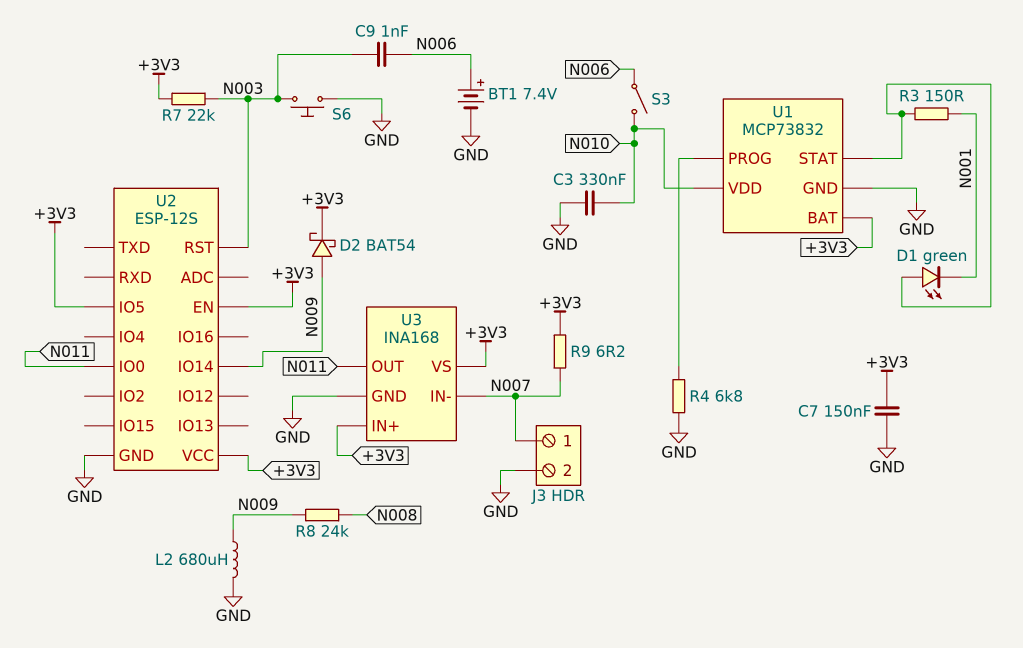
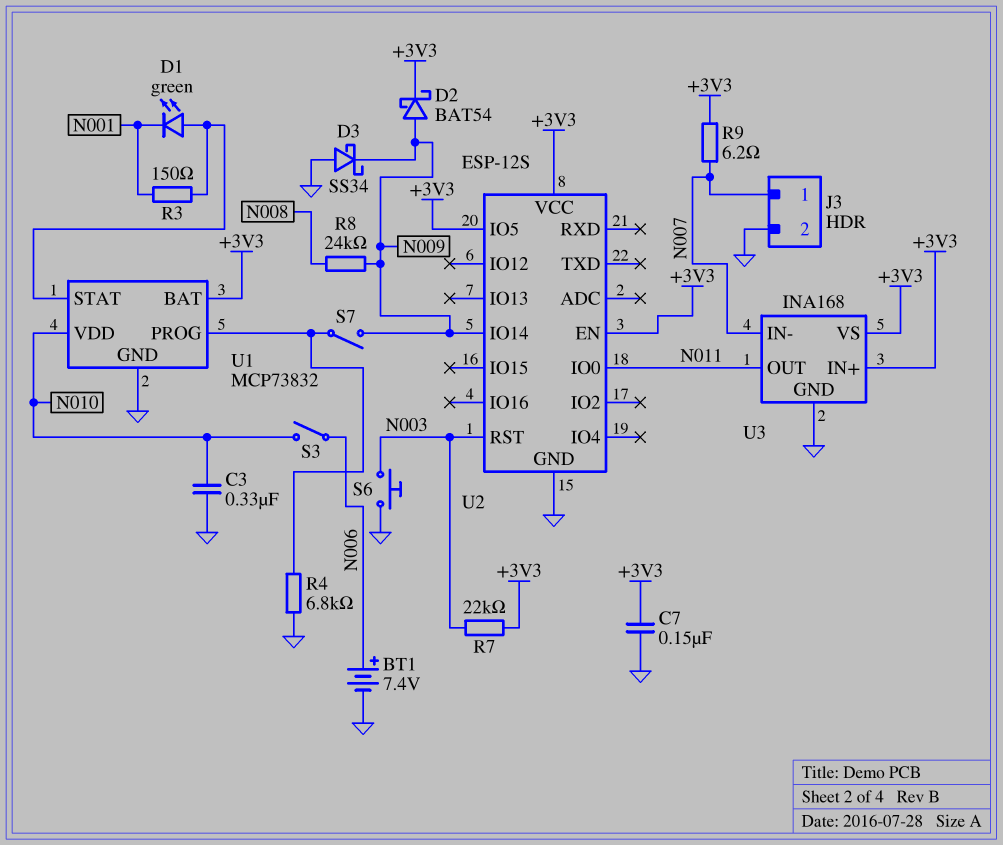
C9: 1nF (N003, N006) -> none
D3: none -> schottky SS34 (A GND, K N009)
L2: 680uH (GND, N009) -> none
S7: none -> switch (N009, U1/PROG)

